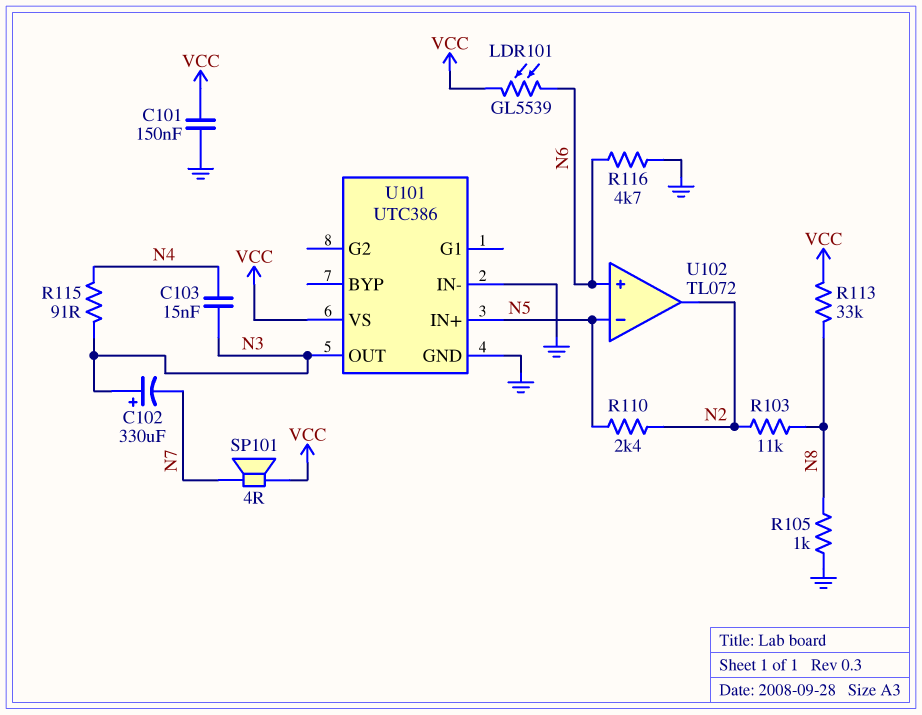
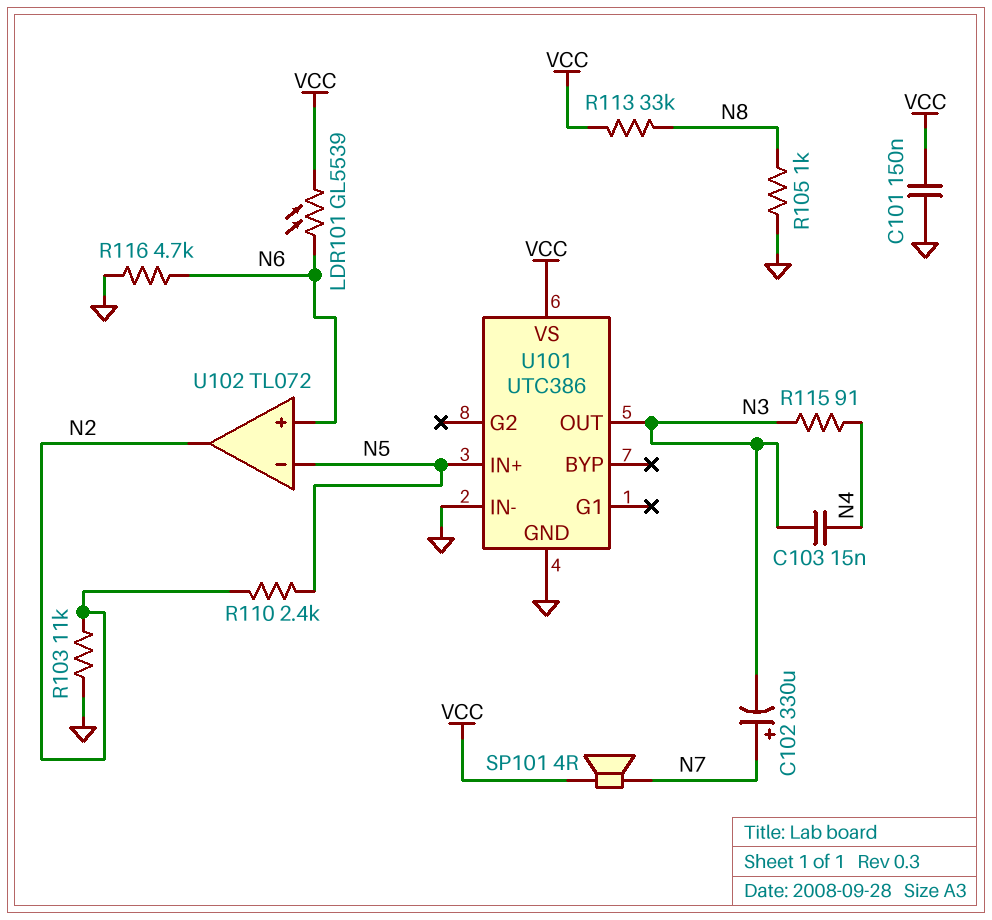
C102: 330uF (plus N3, minus N7) -> 330uF (plus N7, minus N3)
R103: 11k (N2, N8) -> 11k (GND, N2)

